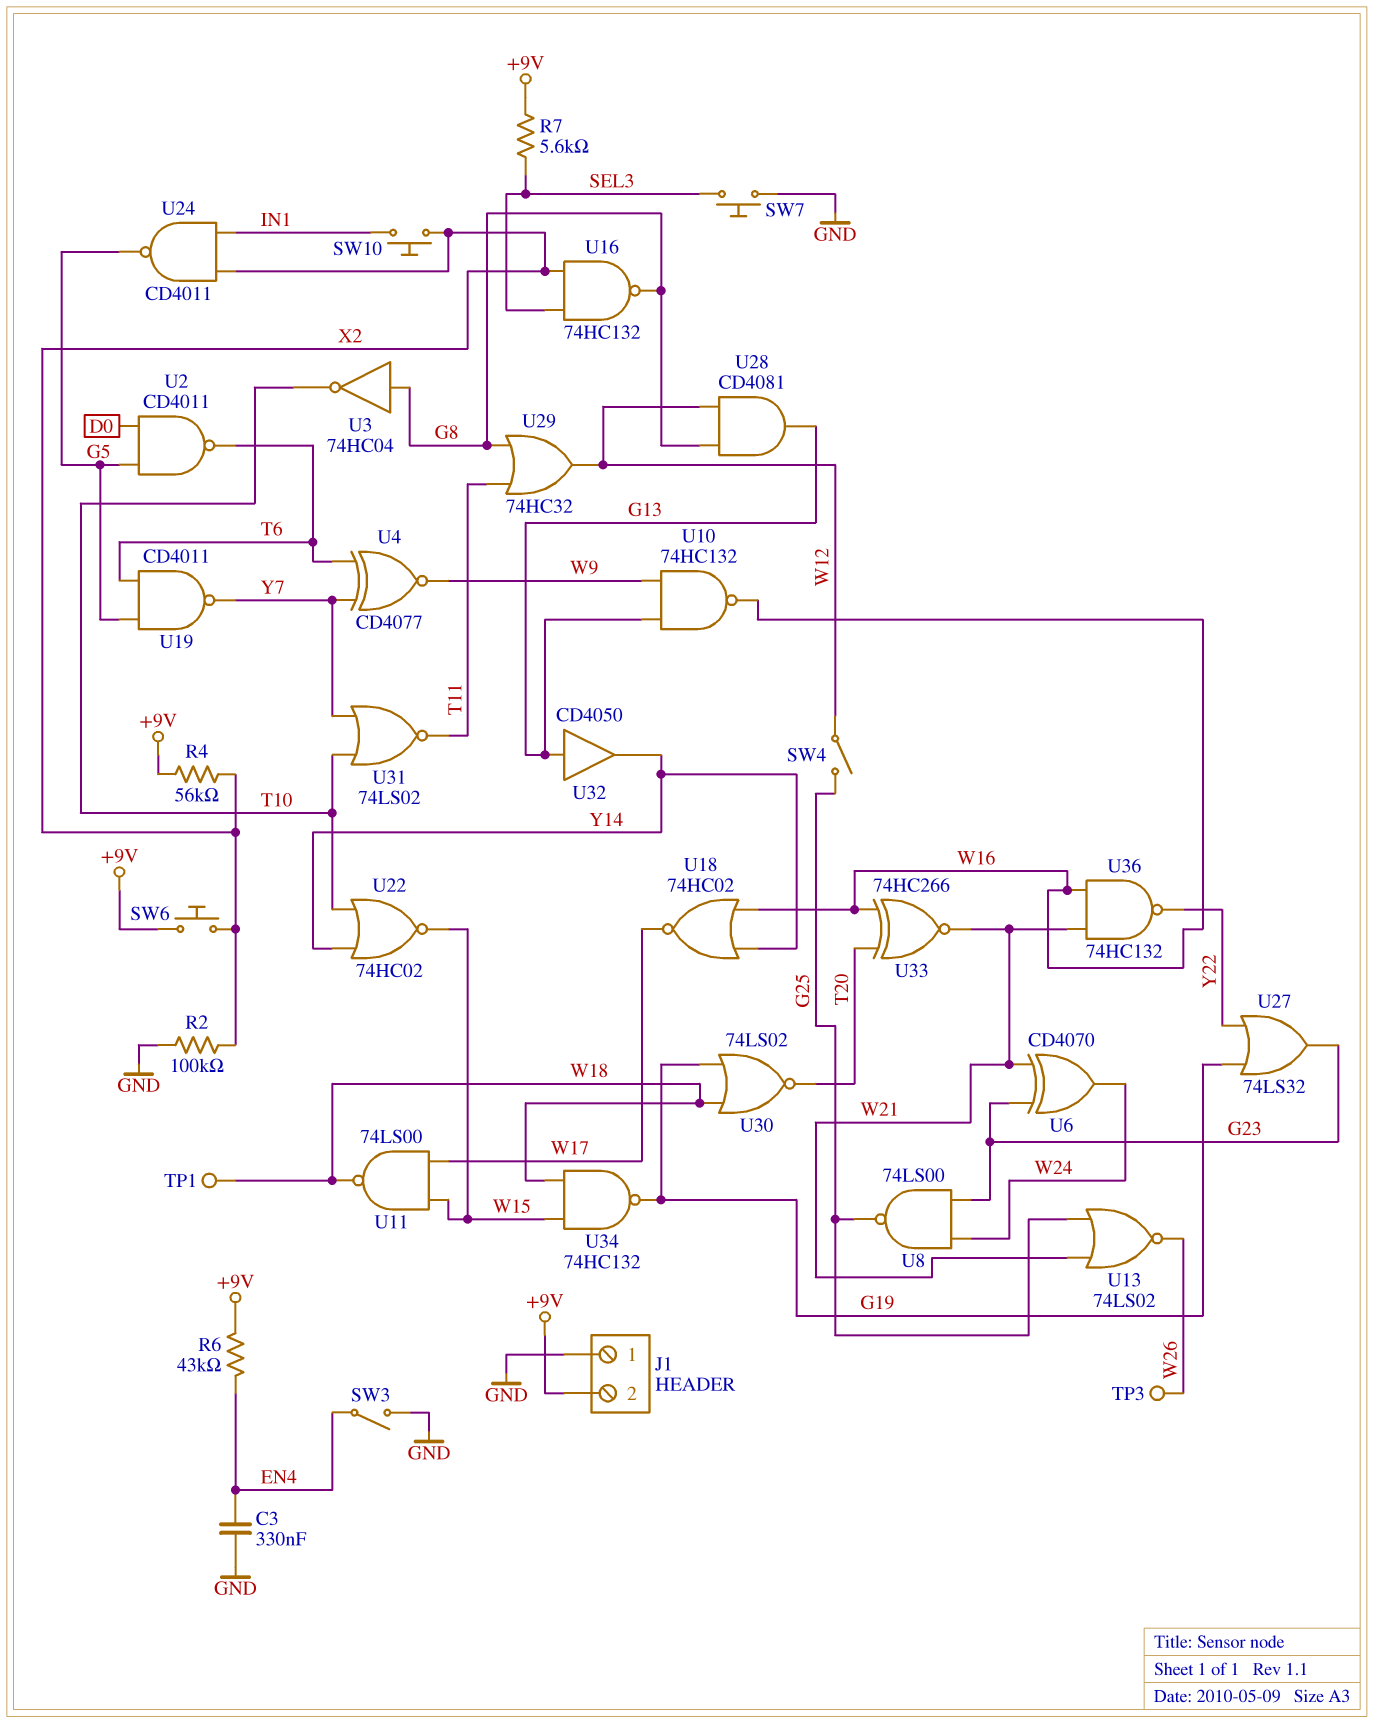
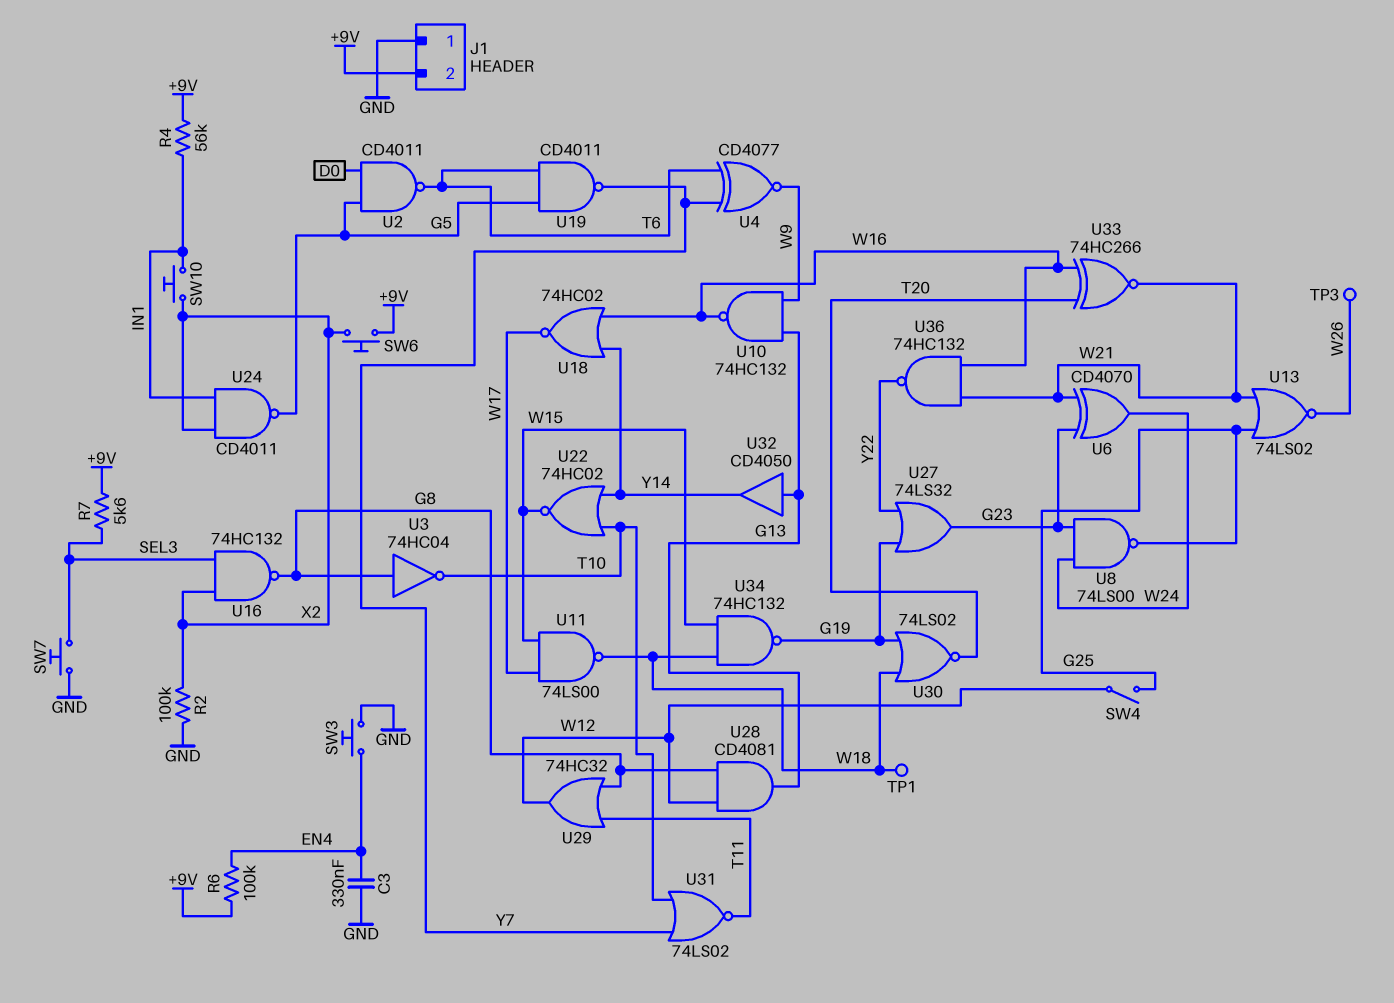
R4: 56k (+9V, X2) -> 56k (+9V, IN1)
R6: 43k (+9V, EN4) -> 100k (+9V, EN4)
SW3: switch (EN4, GND) -> button (EN4, GND)

